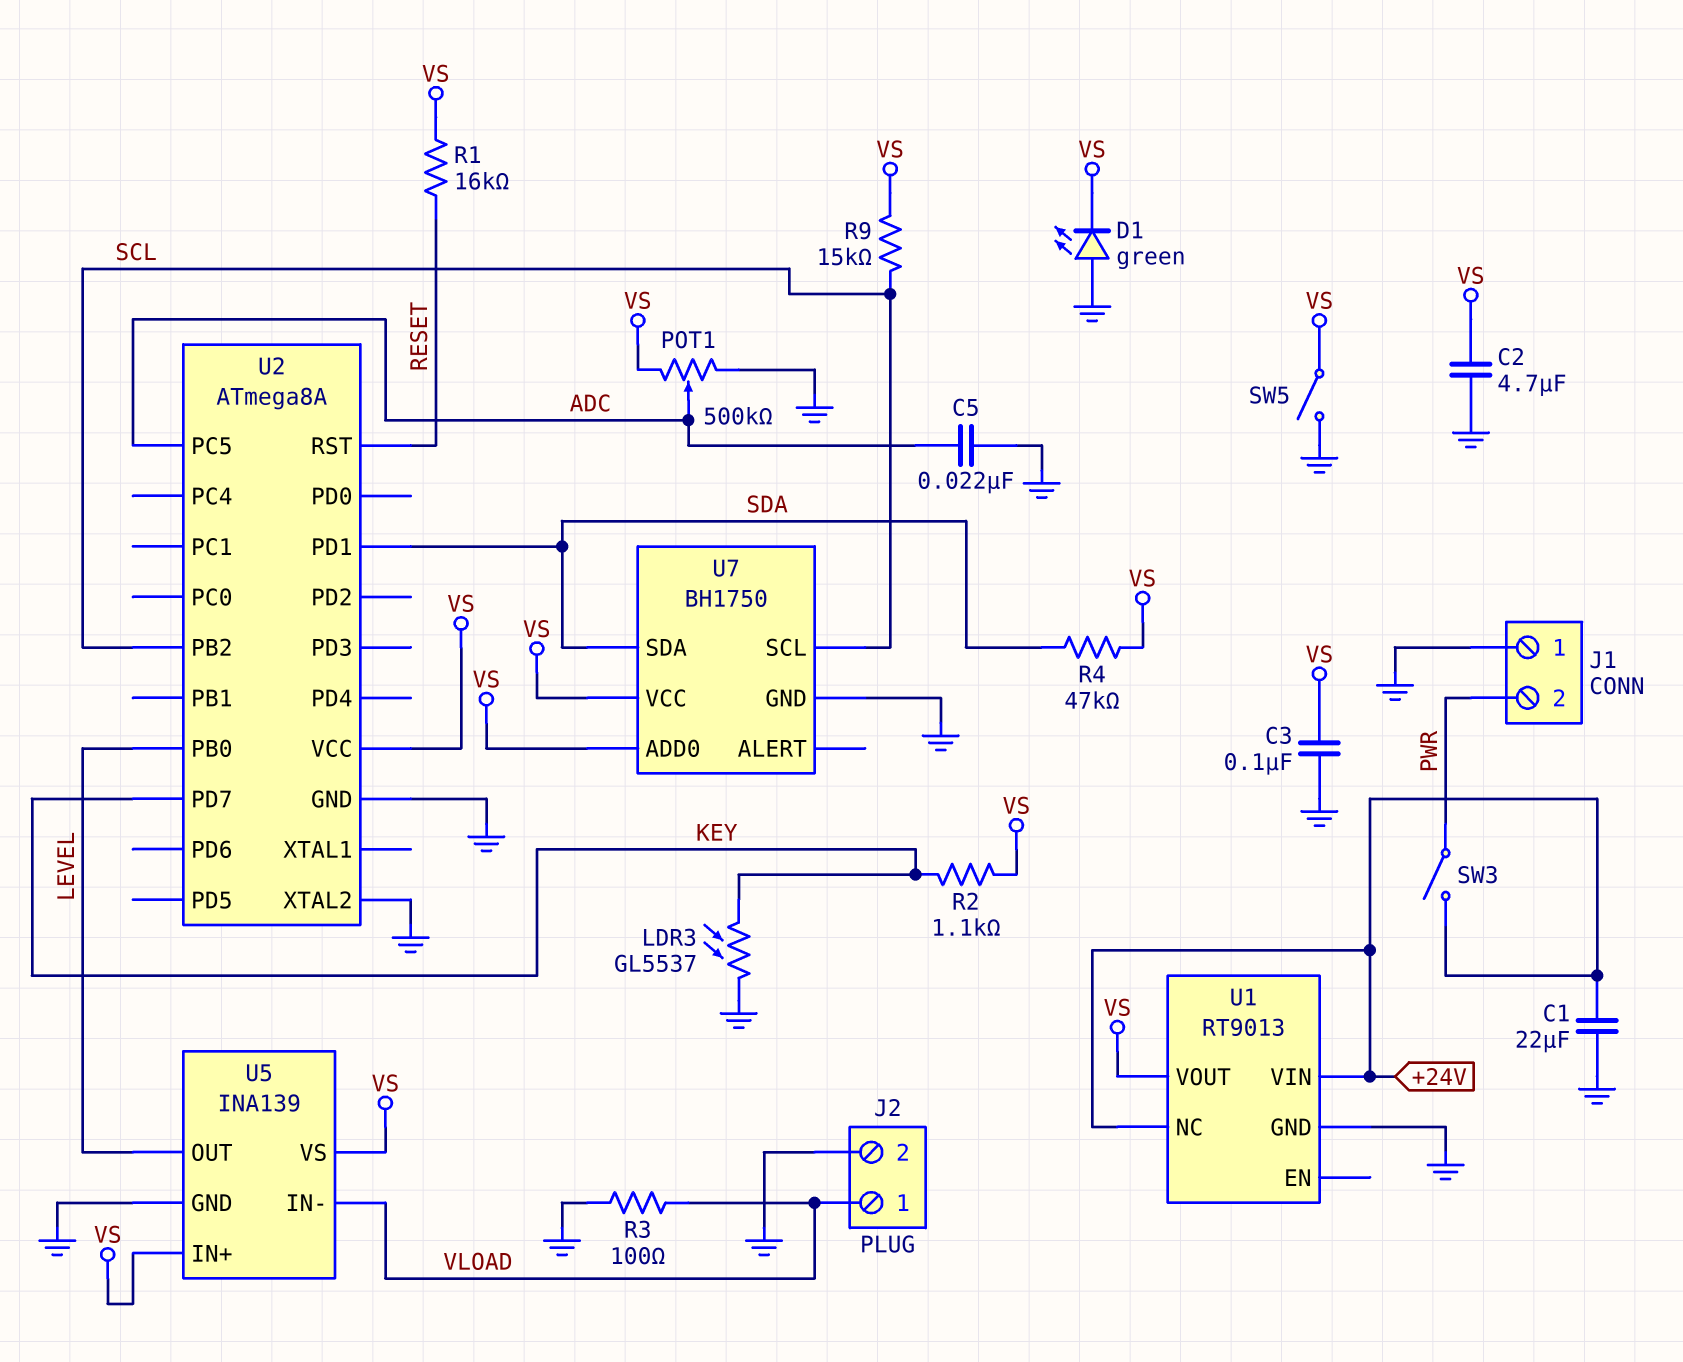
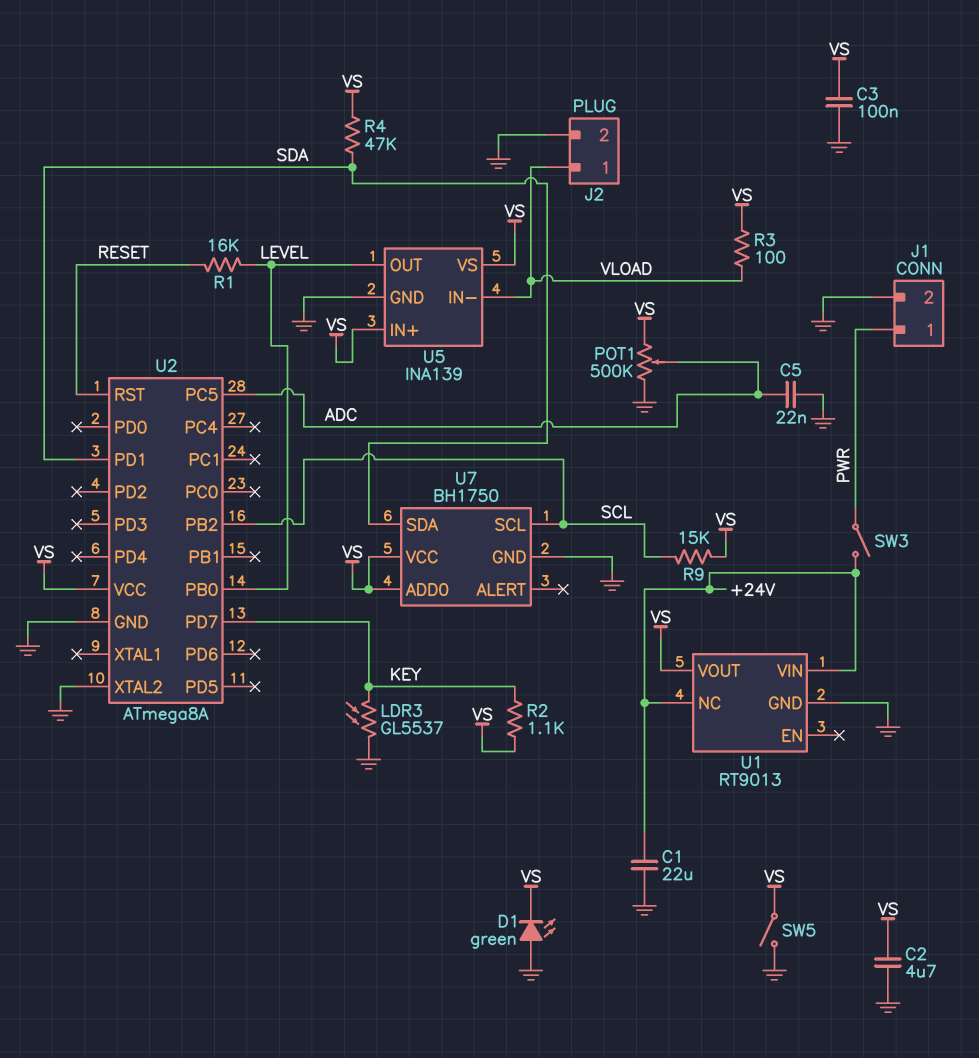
J1 pin 1: GND -> PWR
J1 pin 2: PWR -> GND
R1: 16k (RESET, VS) -> 16k (LEVEL, RESET)
R3: 100 (GND, VLOAD) -> 100 (VLOAD, VS)

